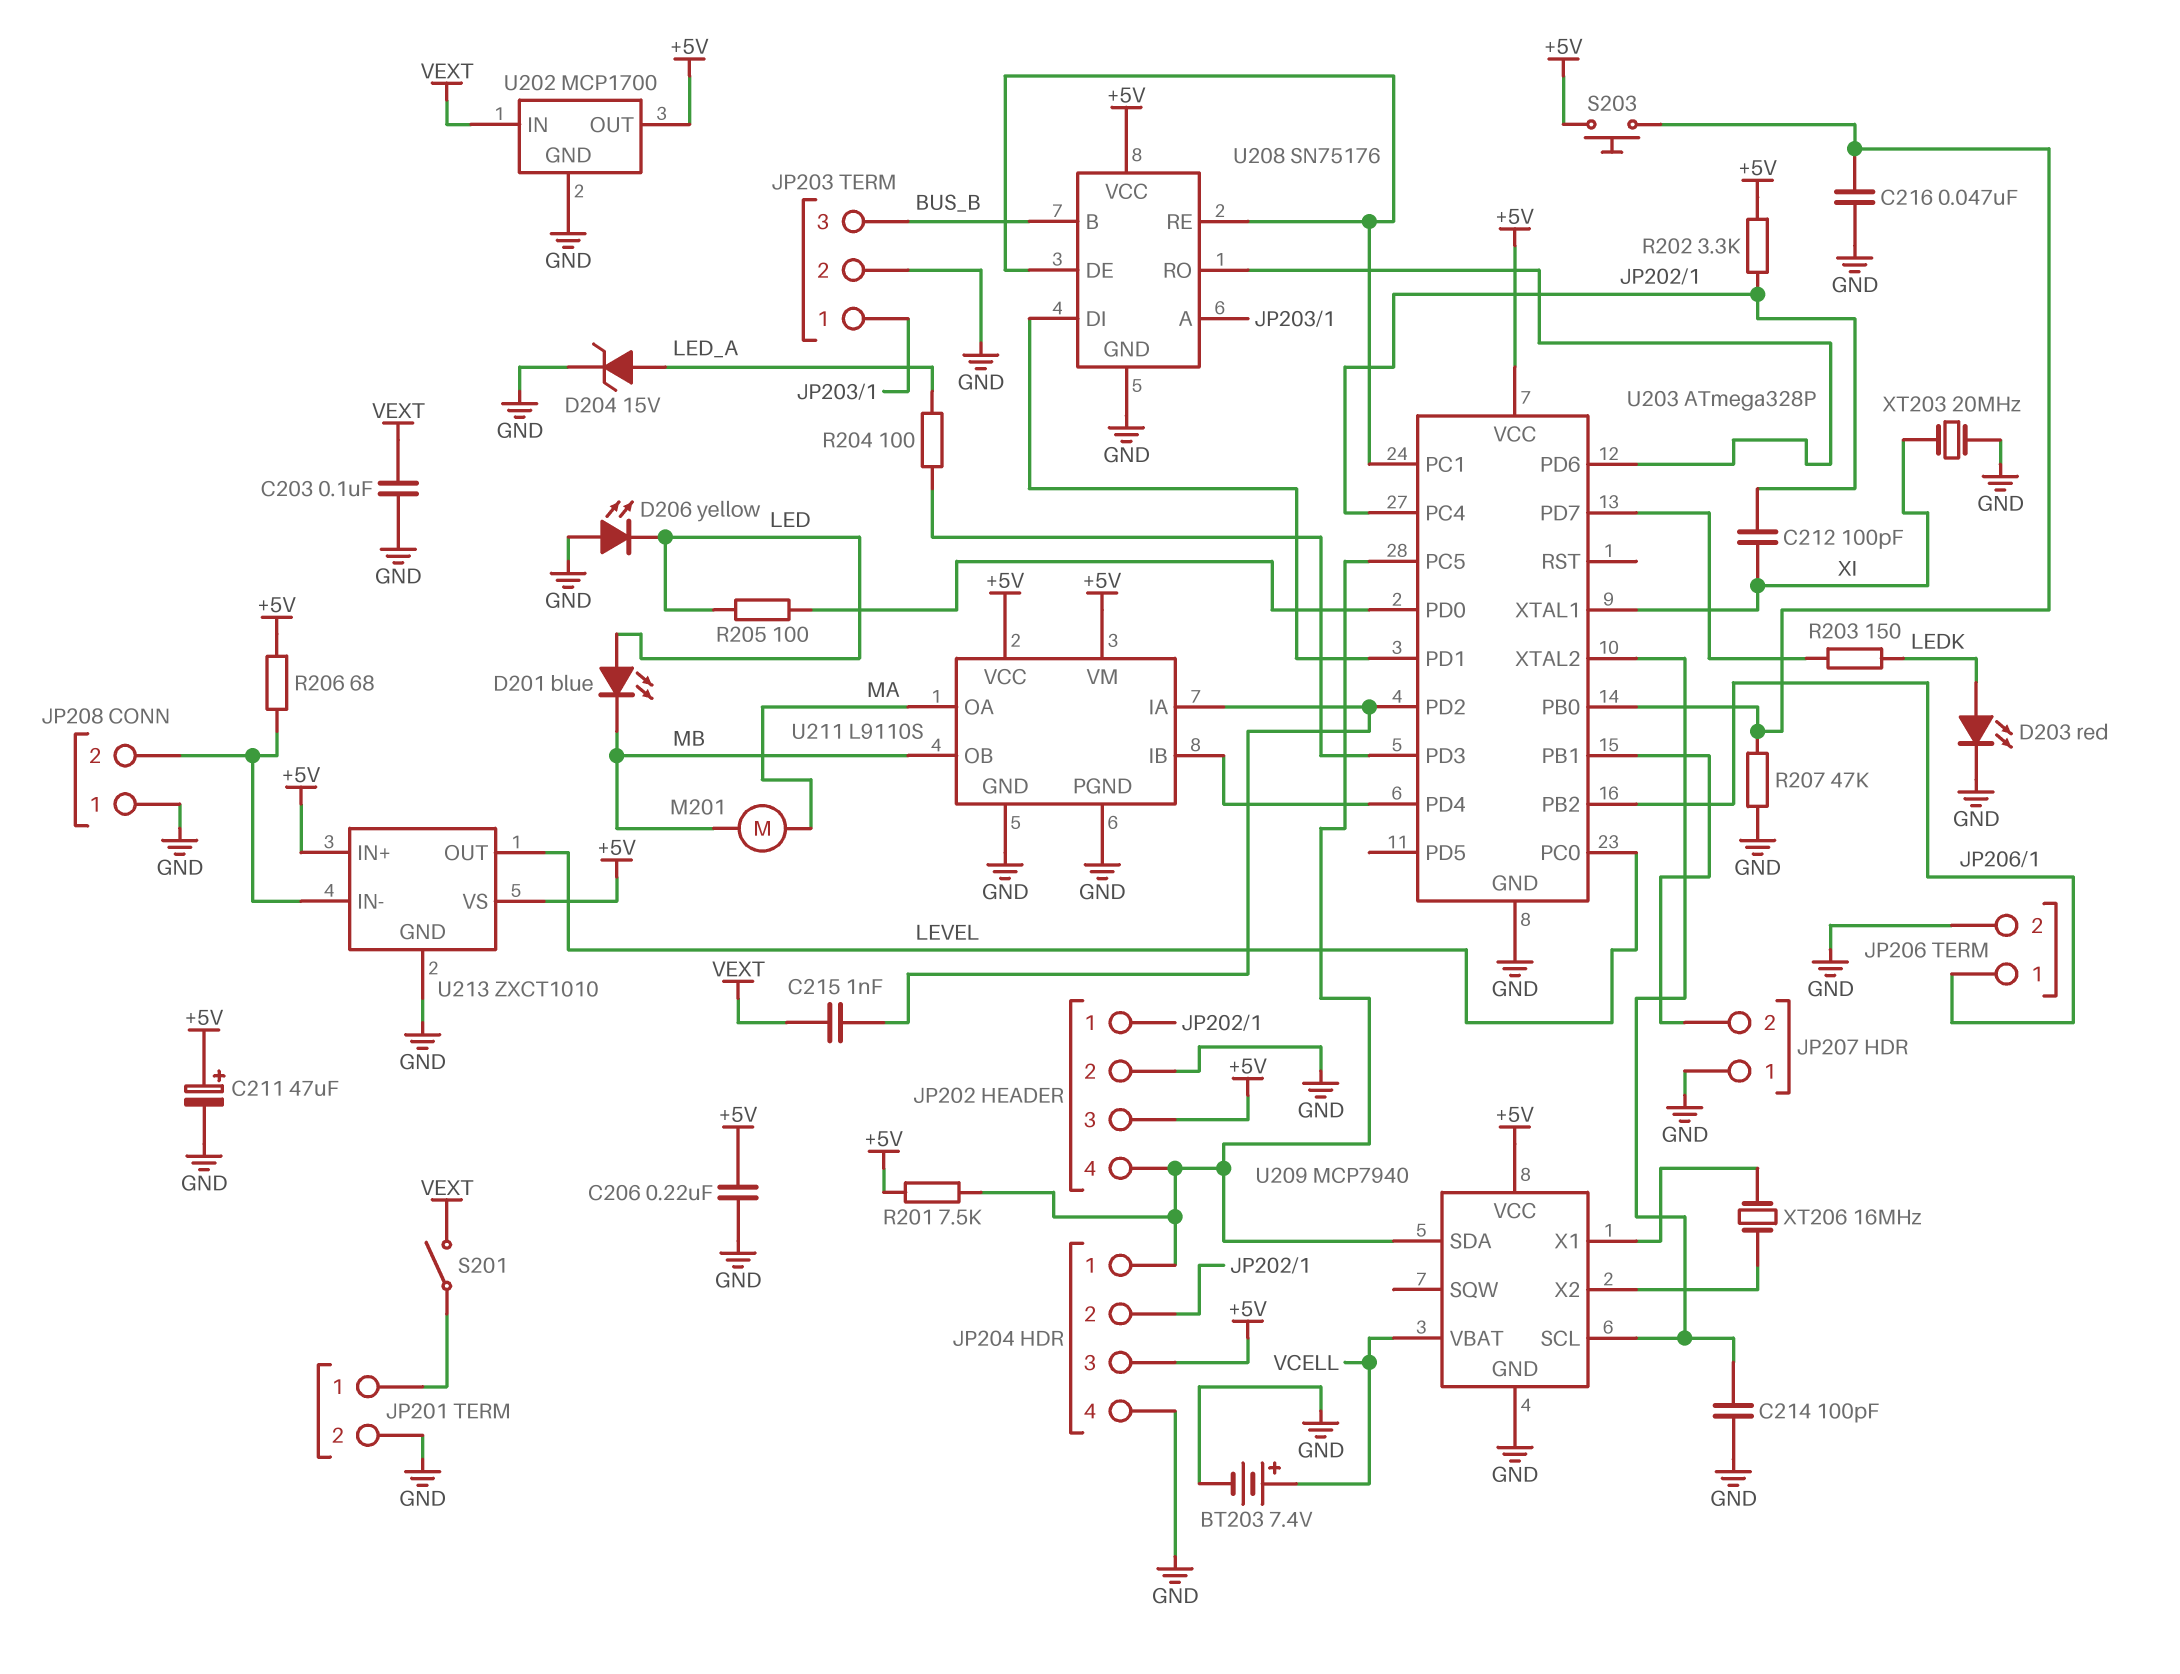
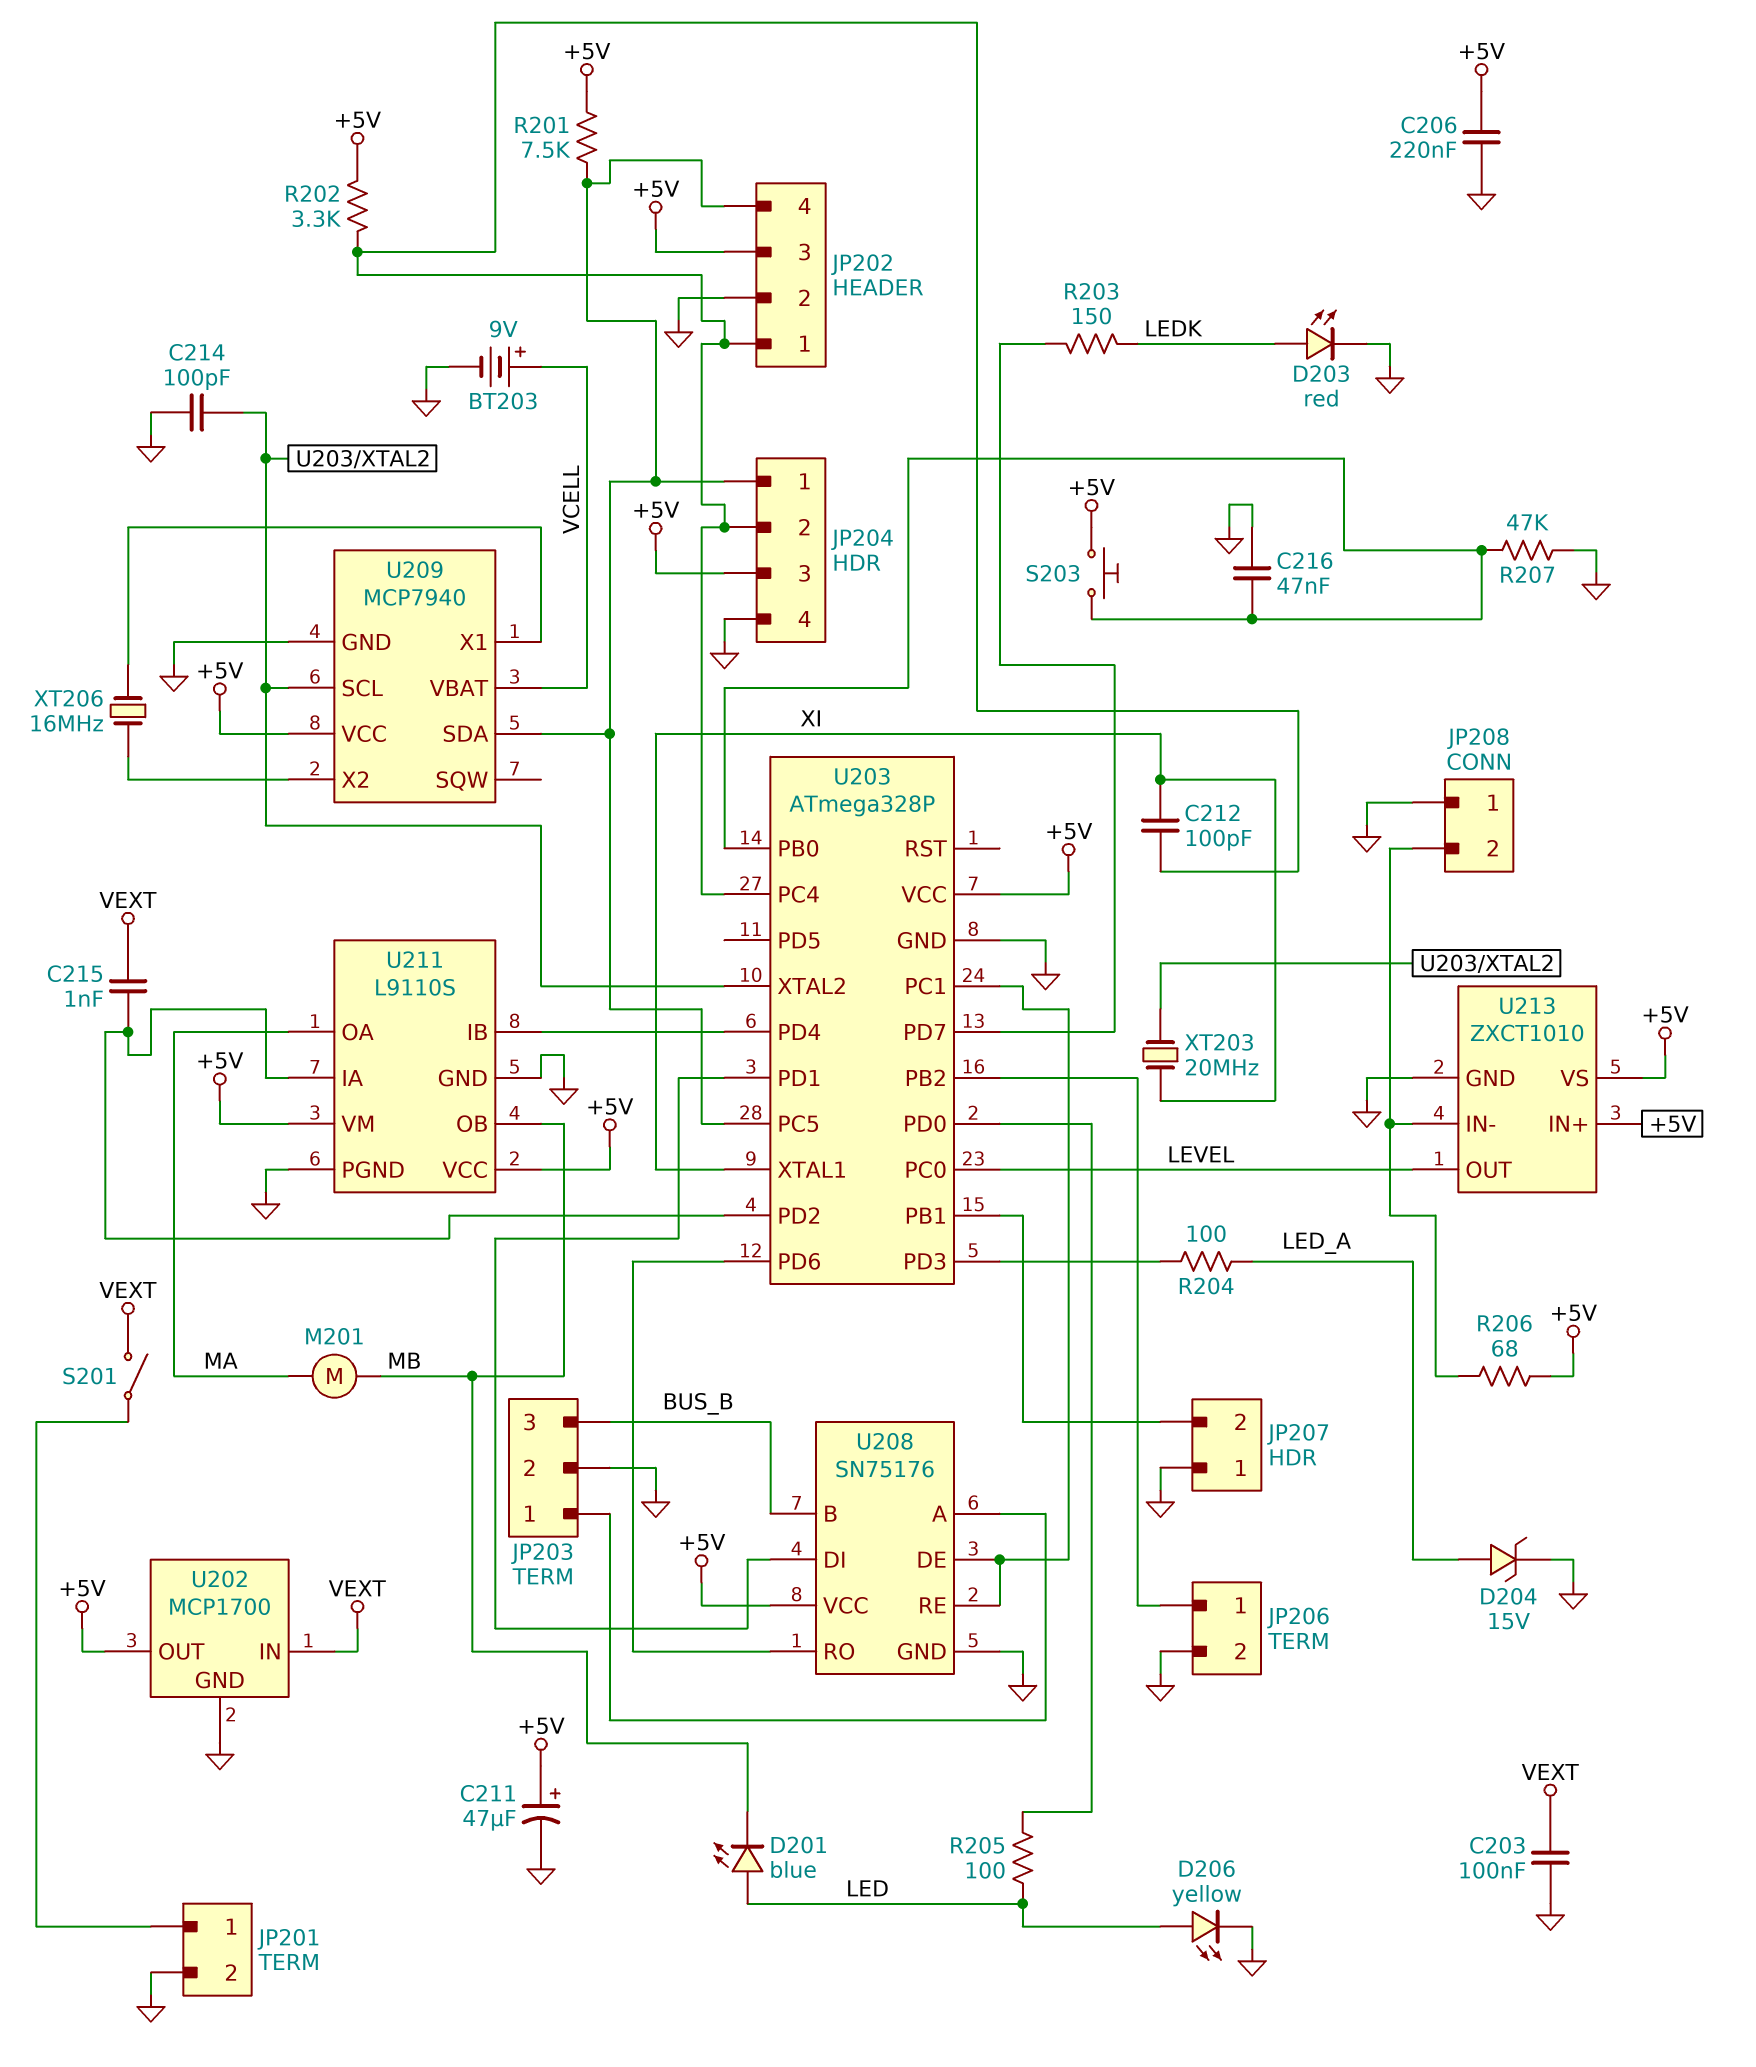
BT203: 7.4V (plus VCELL, minus GND) -> 9V (plus VCELL, minus GND)
D206: LED yellow (A GND, K LED) -> LED yellow (A LED, K GND)
XT203: 20MHz (GND, XI) -> 20MHz (U203/XTAL2, XI)

